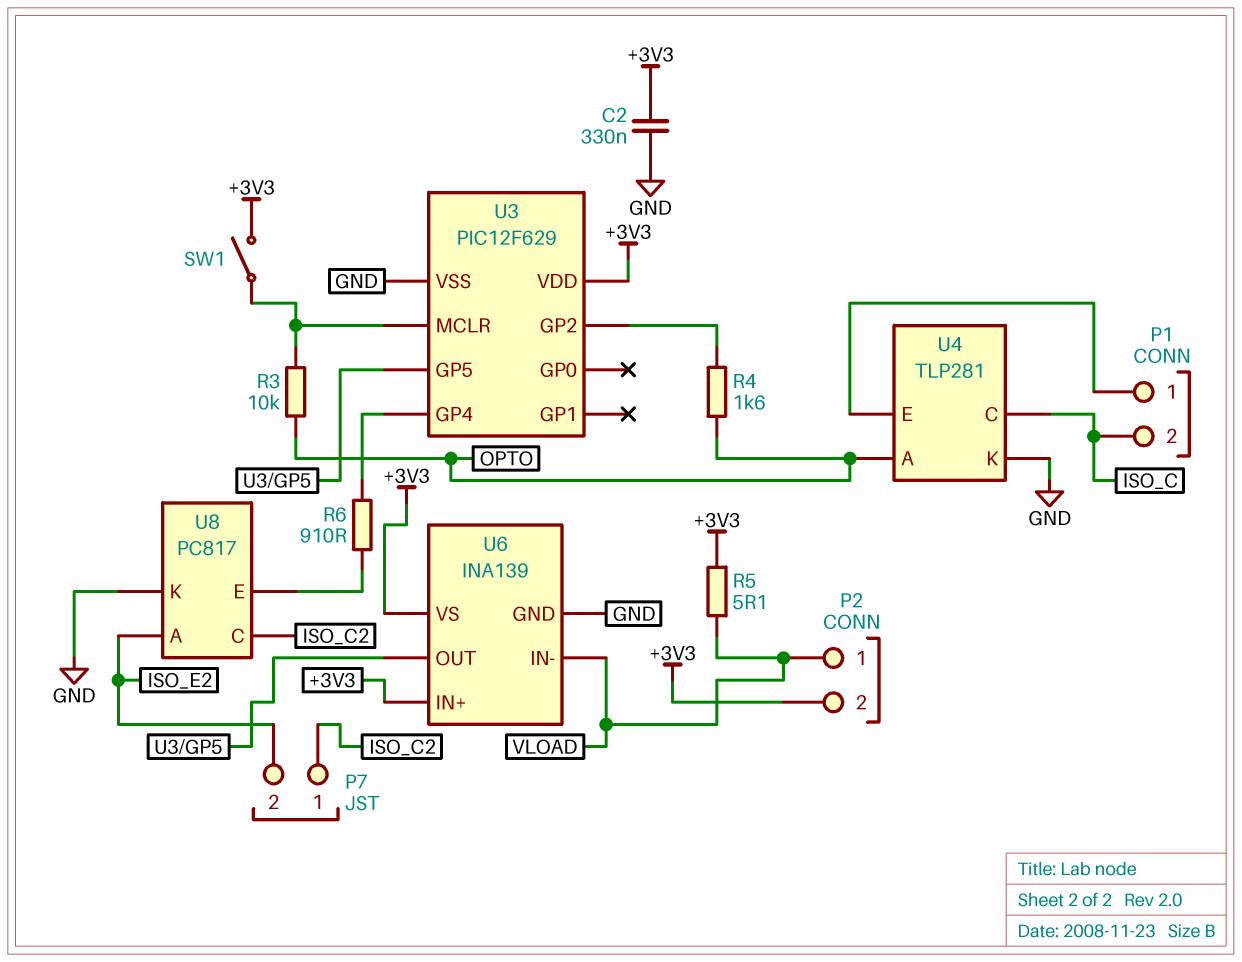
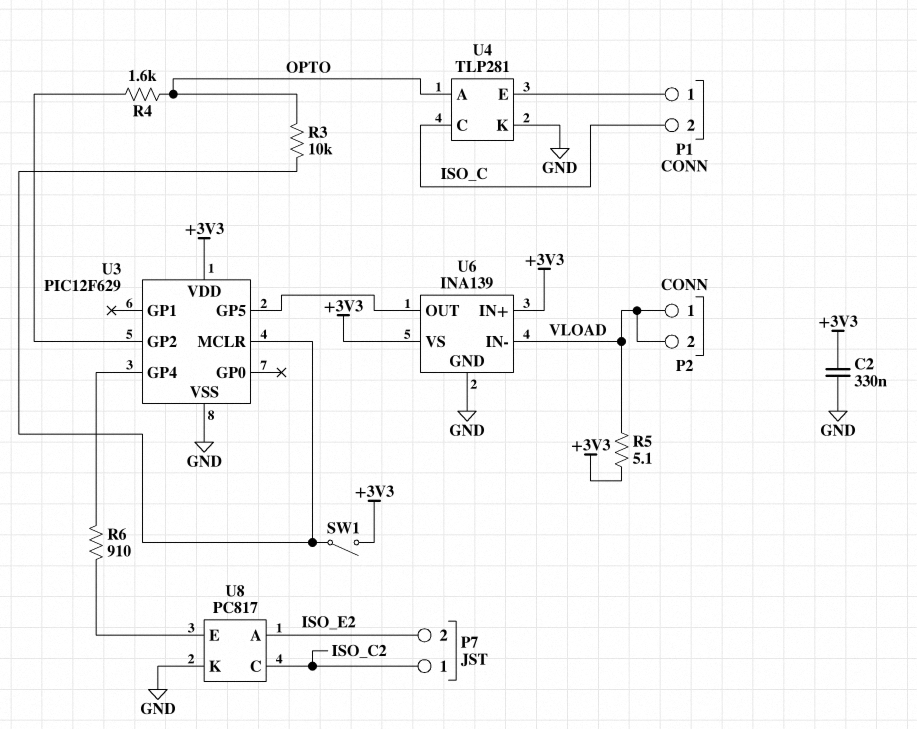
P2 pin 2: +3V3 -> VLOAD

